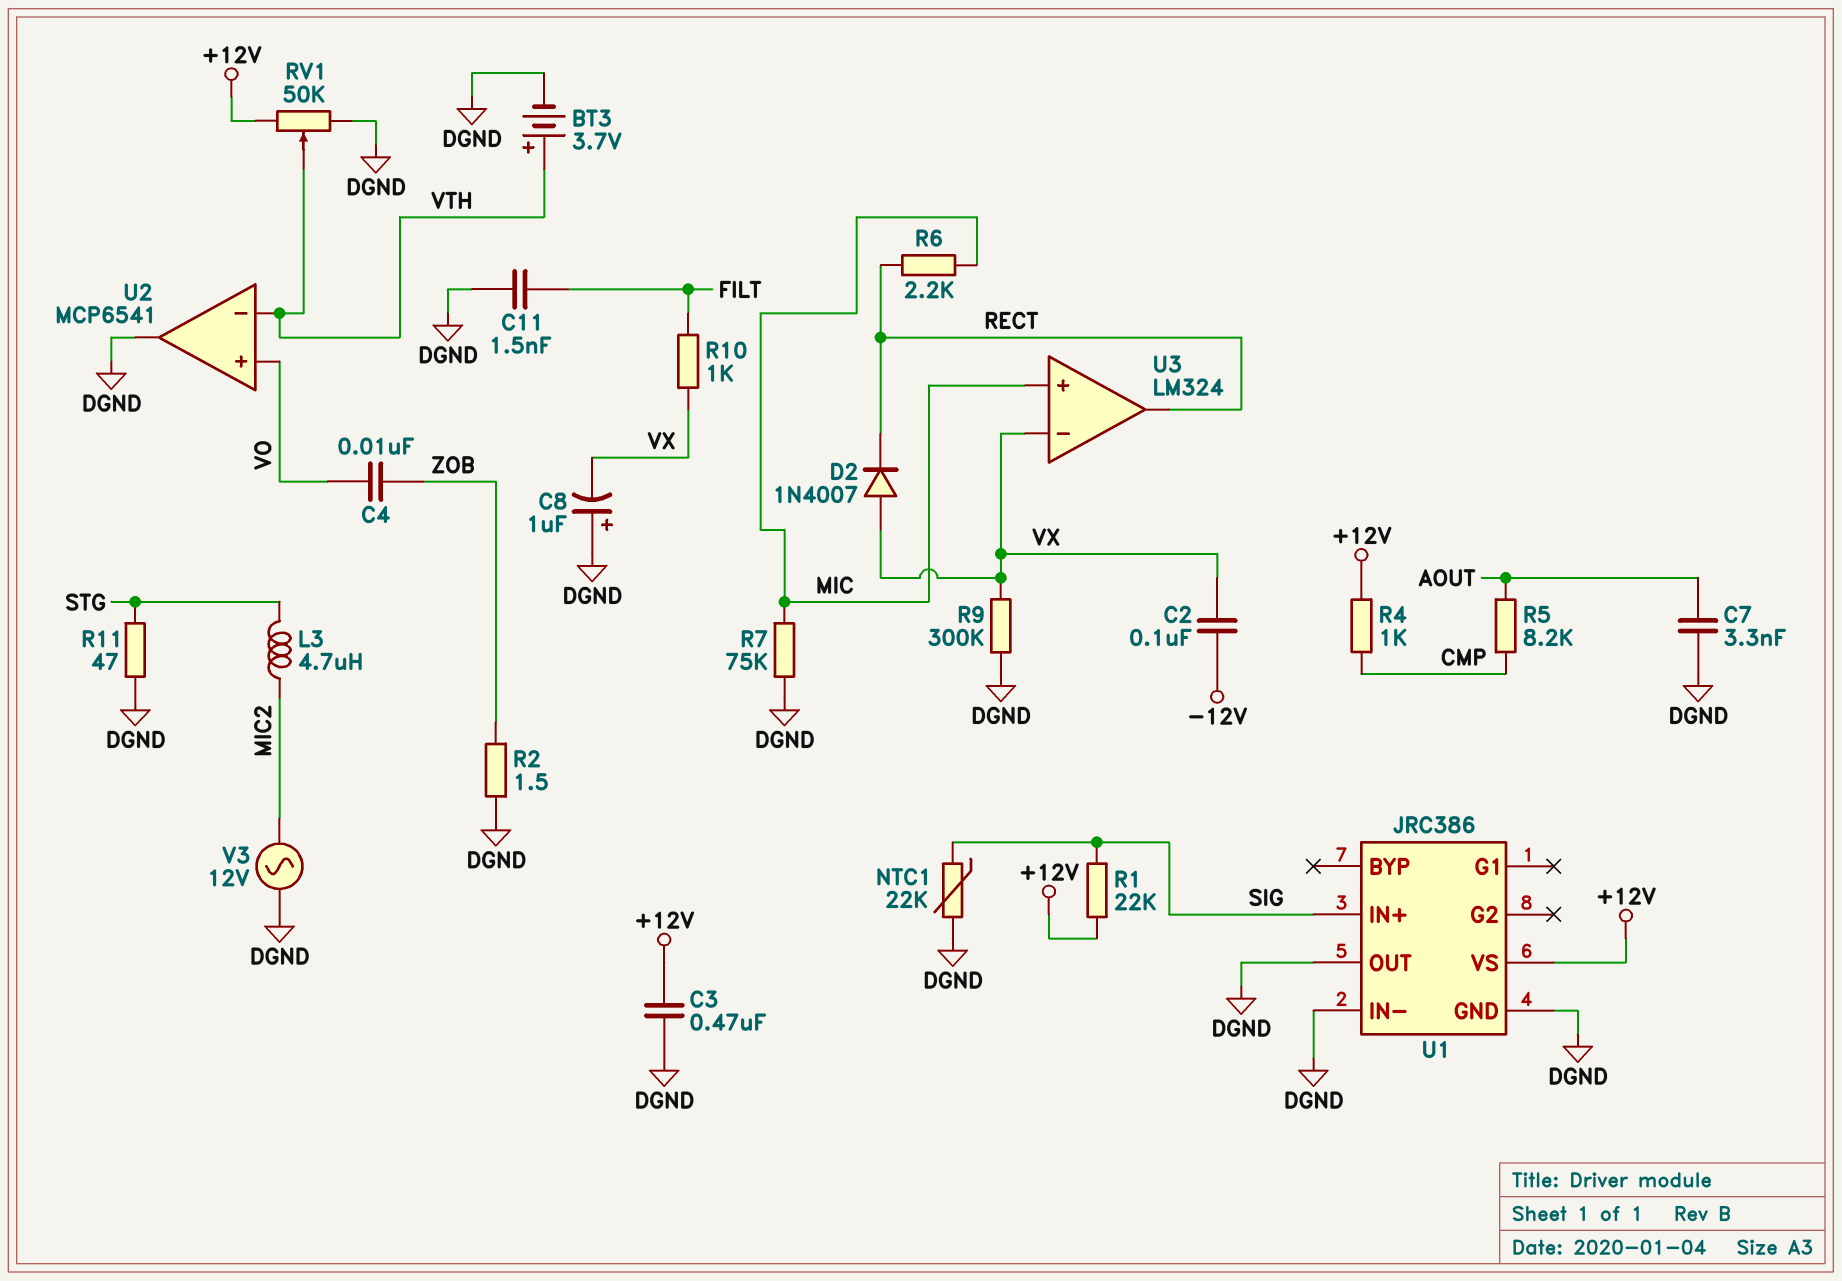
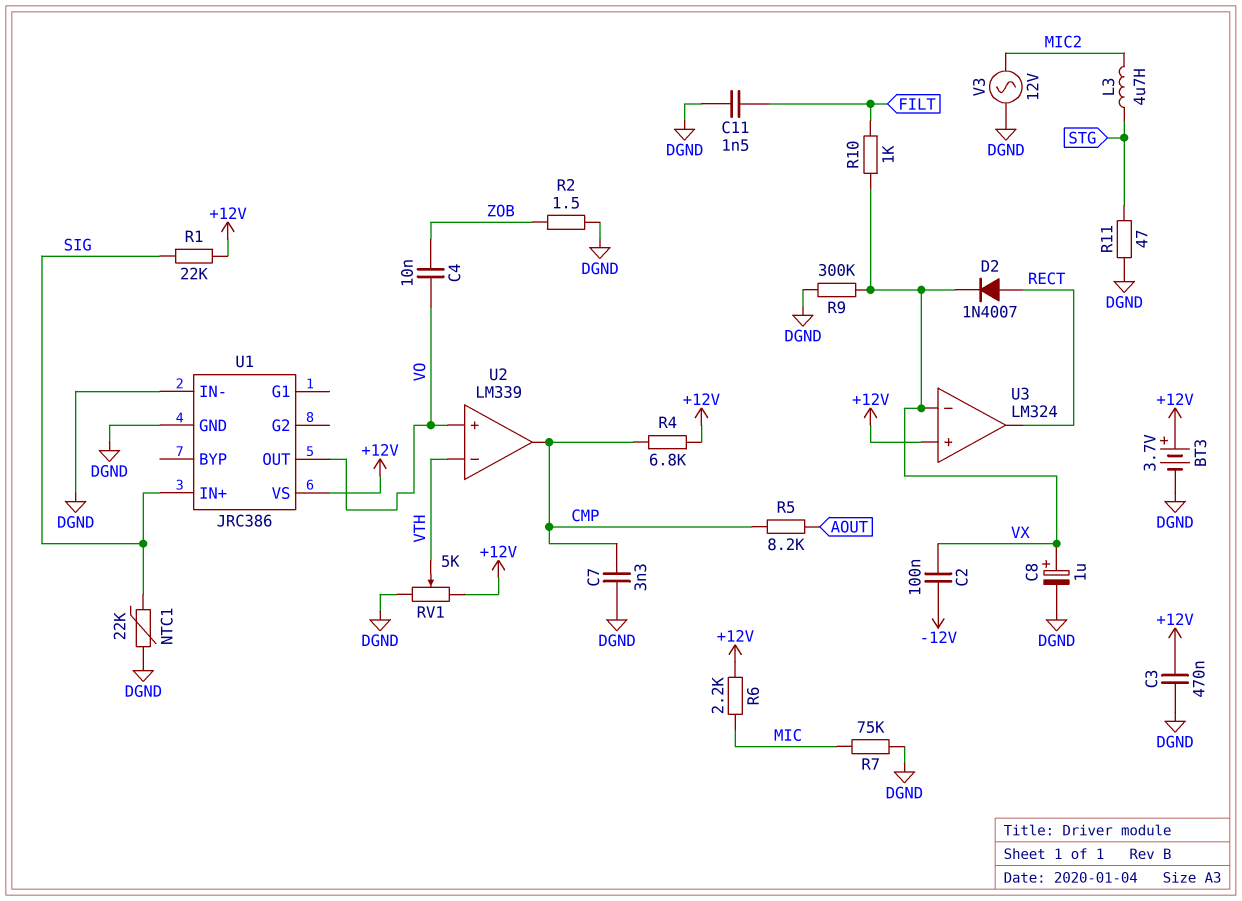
BT3: 3.7V (plus VTH, minus DGND) -> 3.7V (plus +12V, minus DGND)
C7: 3.3nF (AOUT, DGND) -> 3.3nF (CMP, DGND)
C8: 1uF (plus DGND, minus VX) -> 1uF (plus VX, minus DGND)
D2: diode 1N4007 (A VX, K RECT) -> diode 1N4007 (A RECT, K VX)
R4: 1k (+12V, CMP) -> 6.8k (+12V, CMP)
R6: 2.2k (MIC, RECT) -> 2.2k (+12V, MIC)
RV1: 50k (+12V, DGND, wiper VTH) -> 5k (+12V, DGND, wiper VTH)
U1 pin OUT: DGND -> VO
U2: MCP6541 -> LM339
U2 pin out: DGND -> CMP
U3 pin in+: MIC -> +12V

